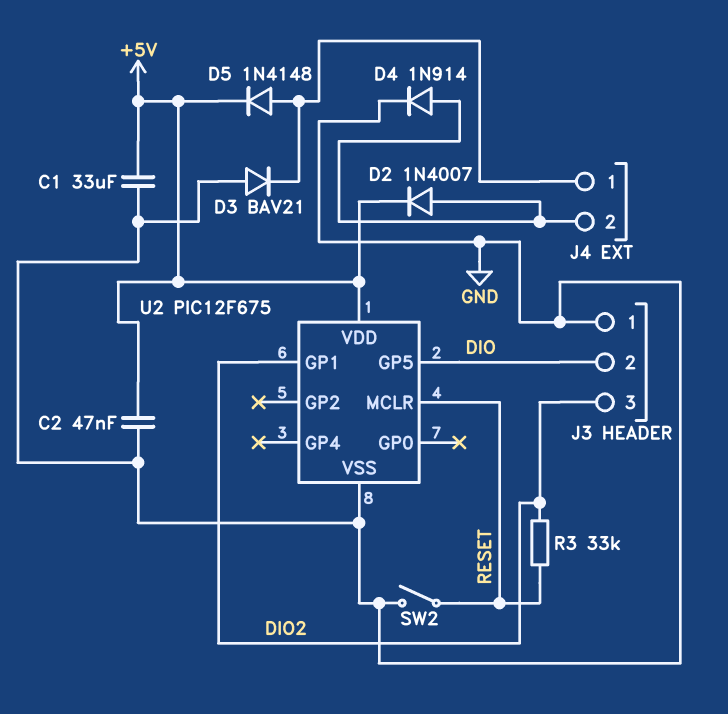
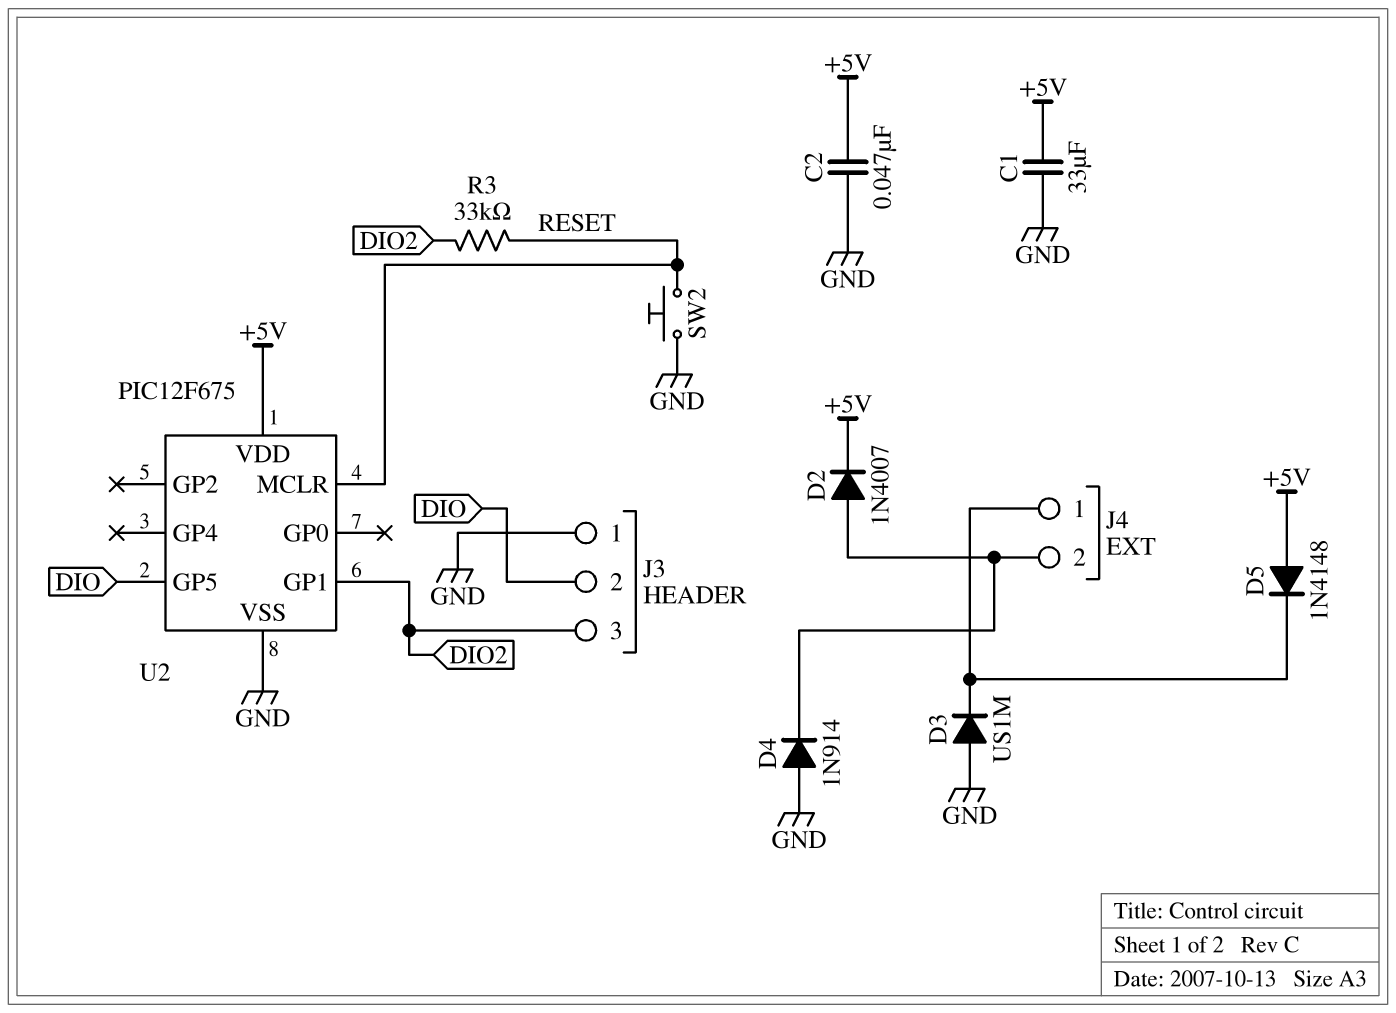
D3: diode BAV21 (A GND, K J4/1) -> diode US1M (A GND, K J4/1)
D4: diode 1N914 (A J4/2, K GND) -> diode 1N914 (A GND, K J4/2)
D5: diode 1N4148 (A J4/1, K +5V) -> diode 1N4148 (A +5V, K J4/1)
SW2: switch (GND, RESET) -> button (GND, RESET)

